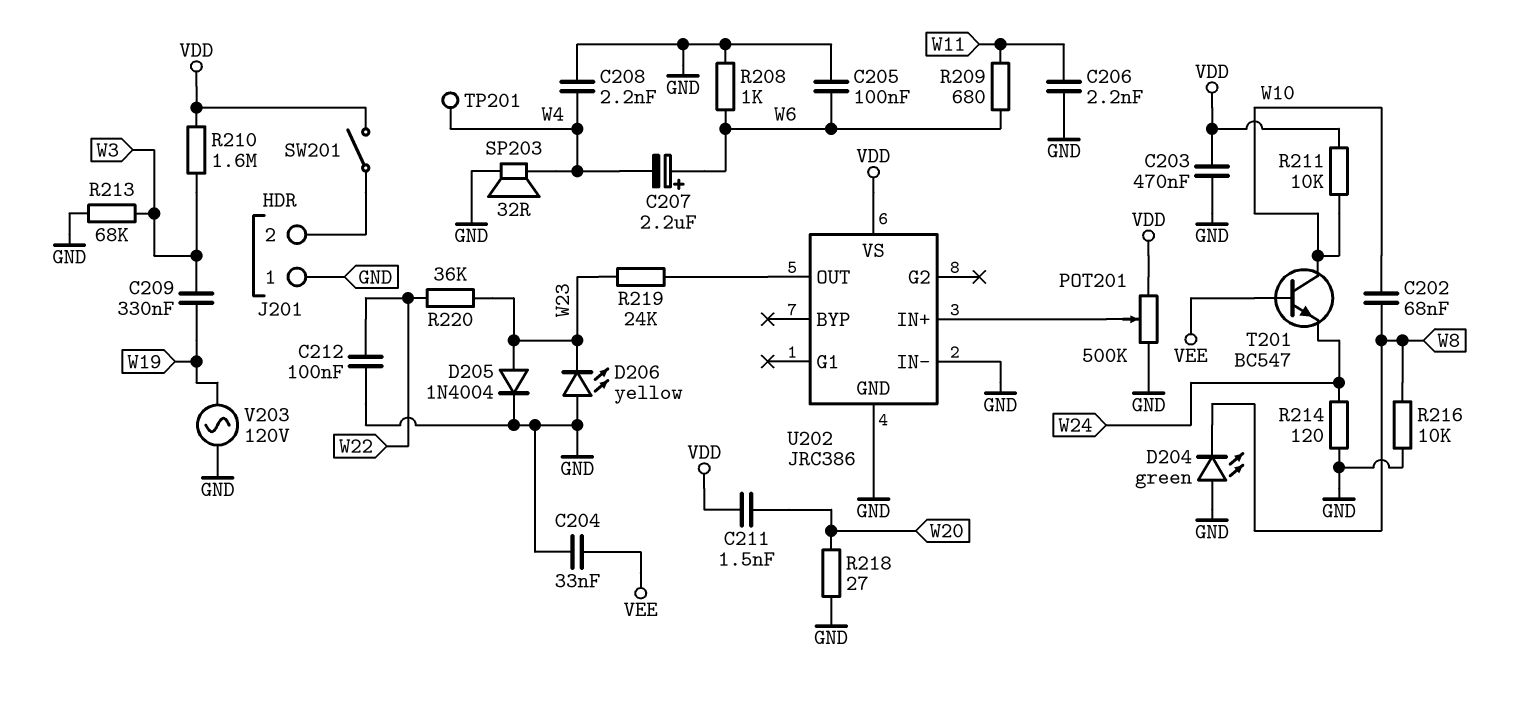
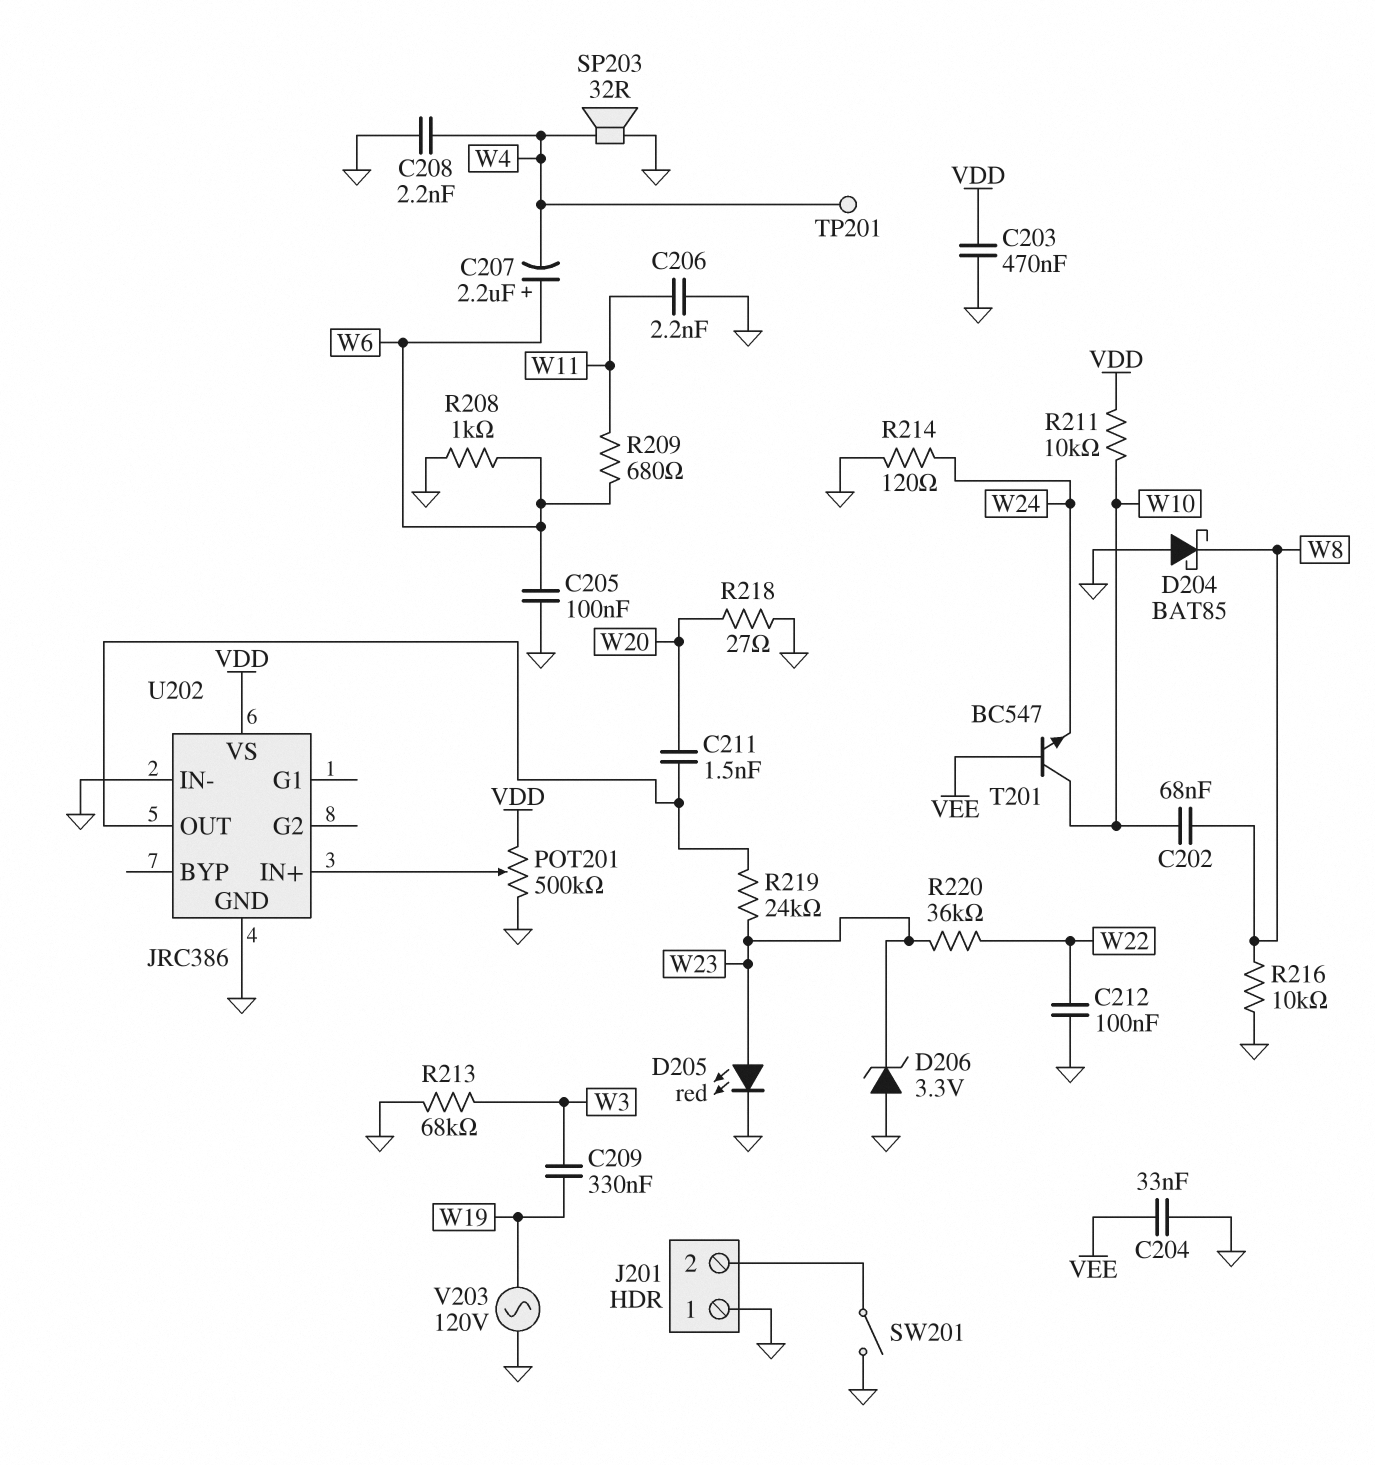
C211: 1.5nF (VDD, W20) -> 1.5nF (U202/OUT, W20)
D204: LED green (A GND, K W8) -> schottky BAT85 (A GND, K W8)
D205: diode 1N4004 (A W23, K GND) -> LED red (A W23, K GND)
D206: LED yellow (A GND, K W23) -> zener 3.3V (A GND, K W23)
R210: 1.6M (VDD, W3) -> none
SW201: switch (J201/2, VDD) -> switch (GND, J201/2)

